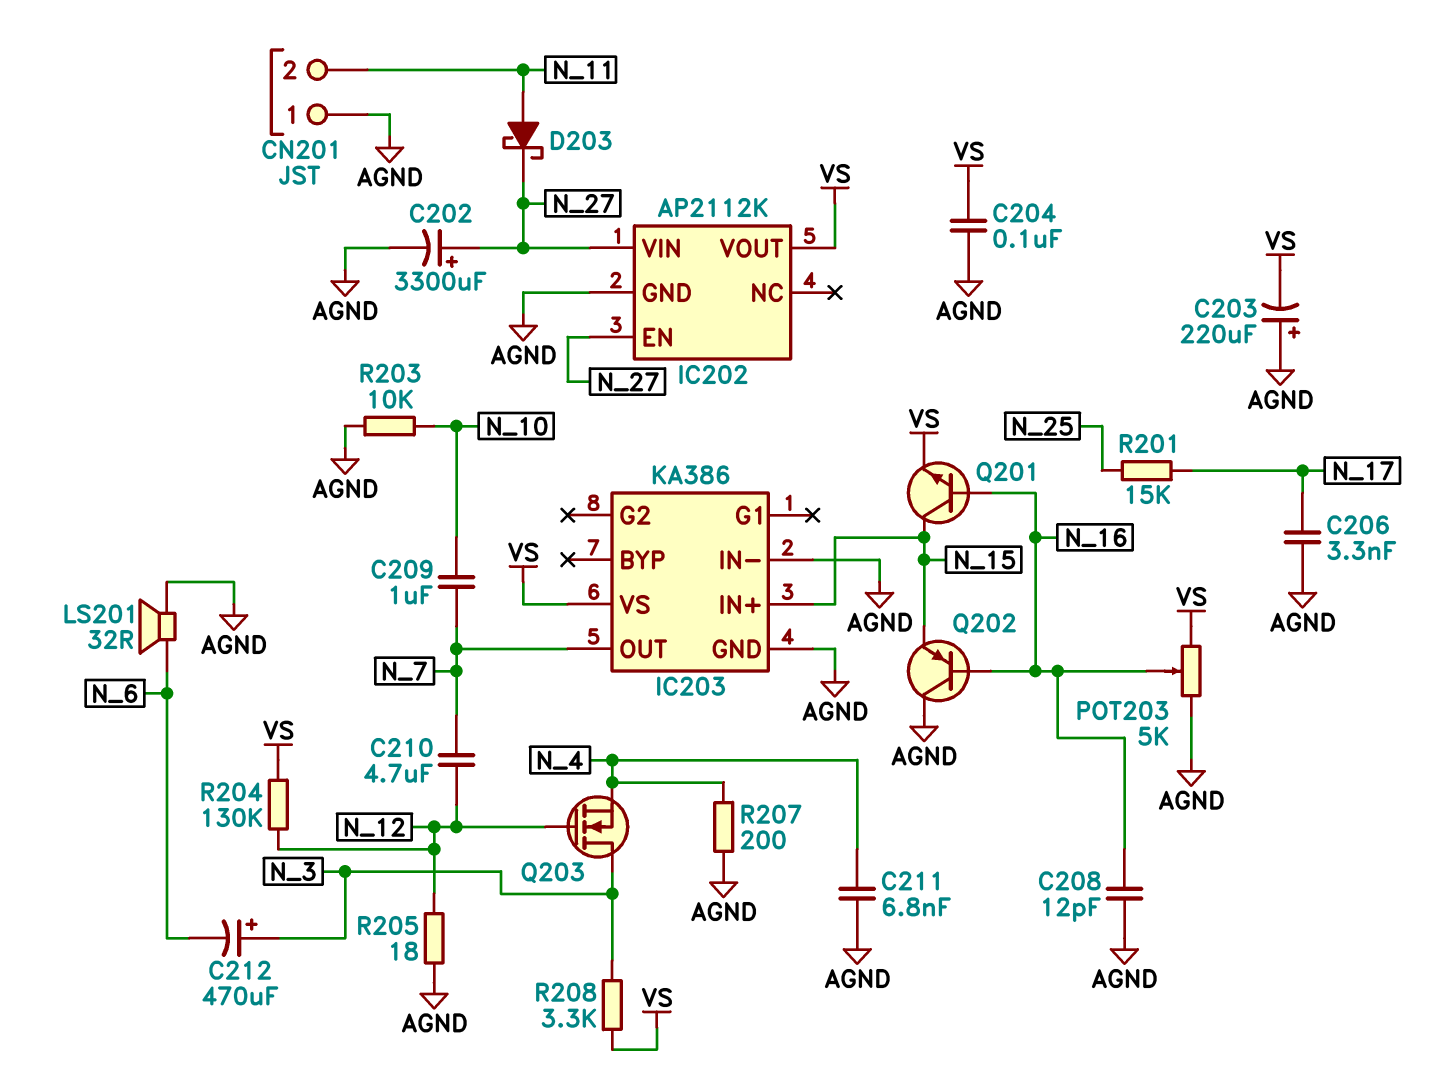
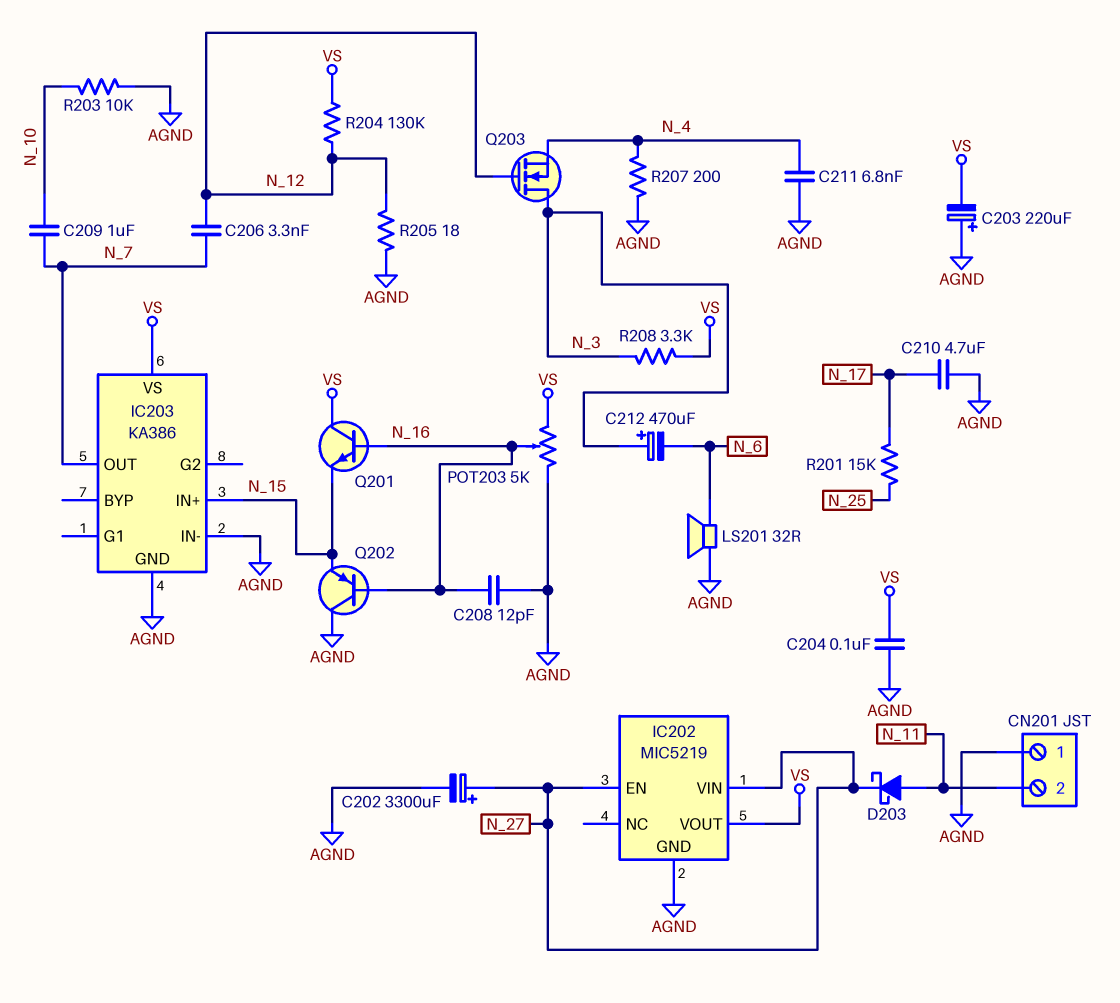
C206: 3.3nF (AGND, N_17) -> 3.3nF (N_7, N_12)
C210: 4.7uF (N_7, N_12) -> 4.7uF (AGND, N_17)
IC202: AP2112K -> MIC5219
Q201: NPN (B N_16, C N_15, E VS) -> NPN (B N_16, C VS, E N_15)

